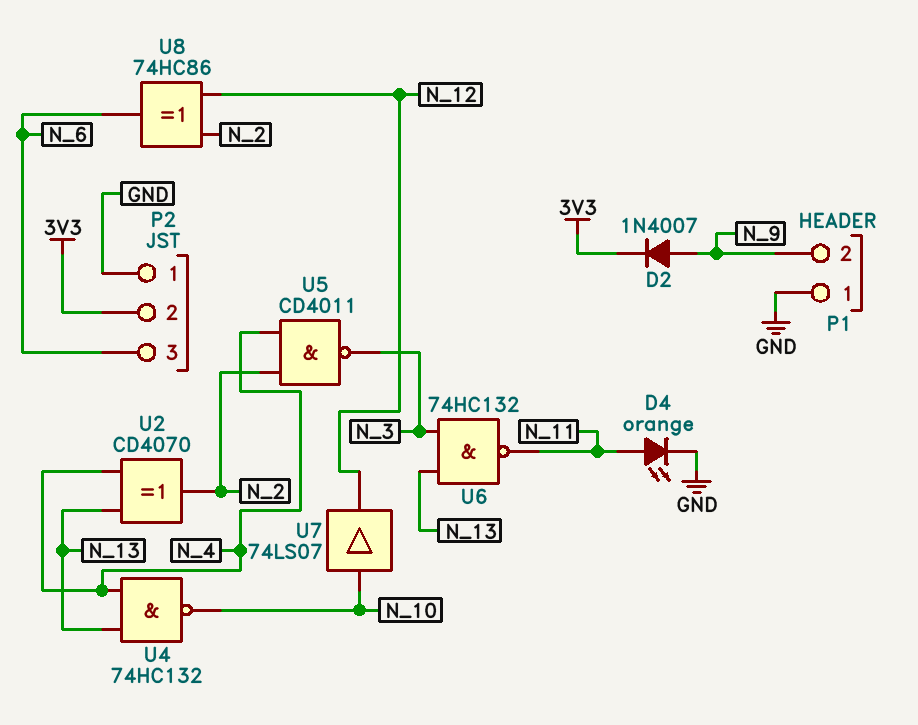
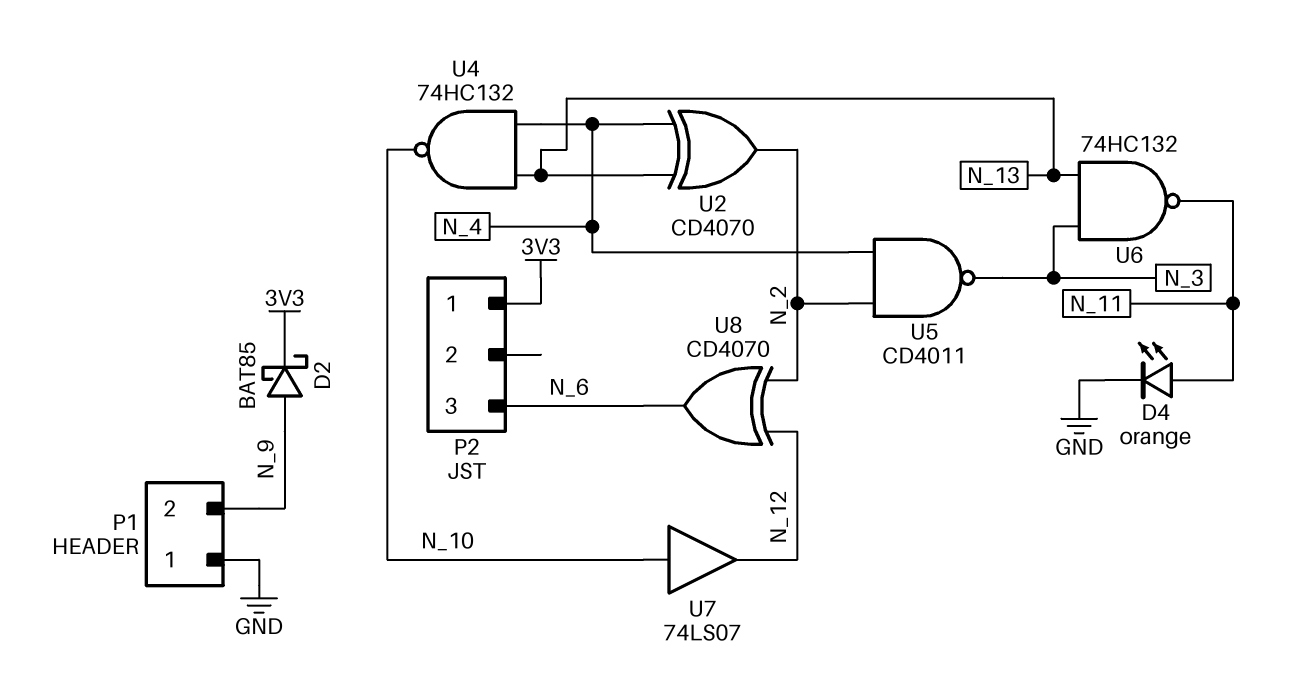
D2: diode 1N4007 (A N_9, K 3V3) -> schottky BAT85 (A N_9, K 3V3)
P2 pin 1: GND -> 3V3
P2 pin 2: 3V3 -> none
U8: XOR 74HC86 (in N_2, in N_12, out N_6) -> XOR CD4070 (in N_2, in N_12, out N_6)

